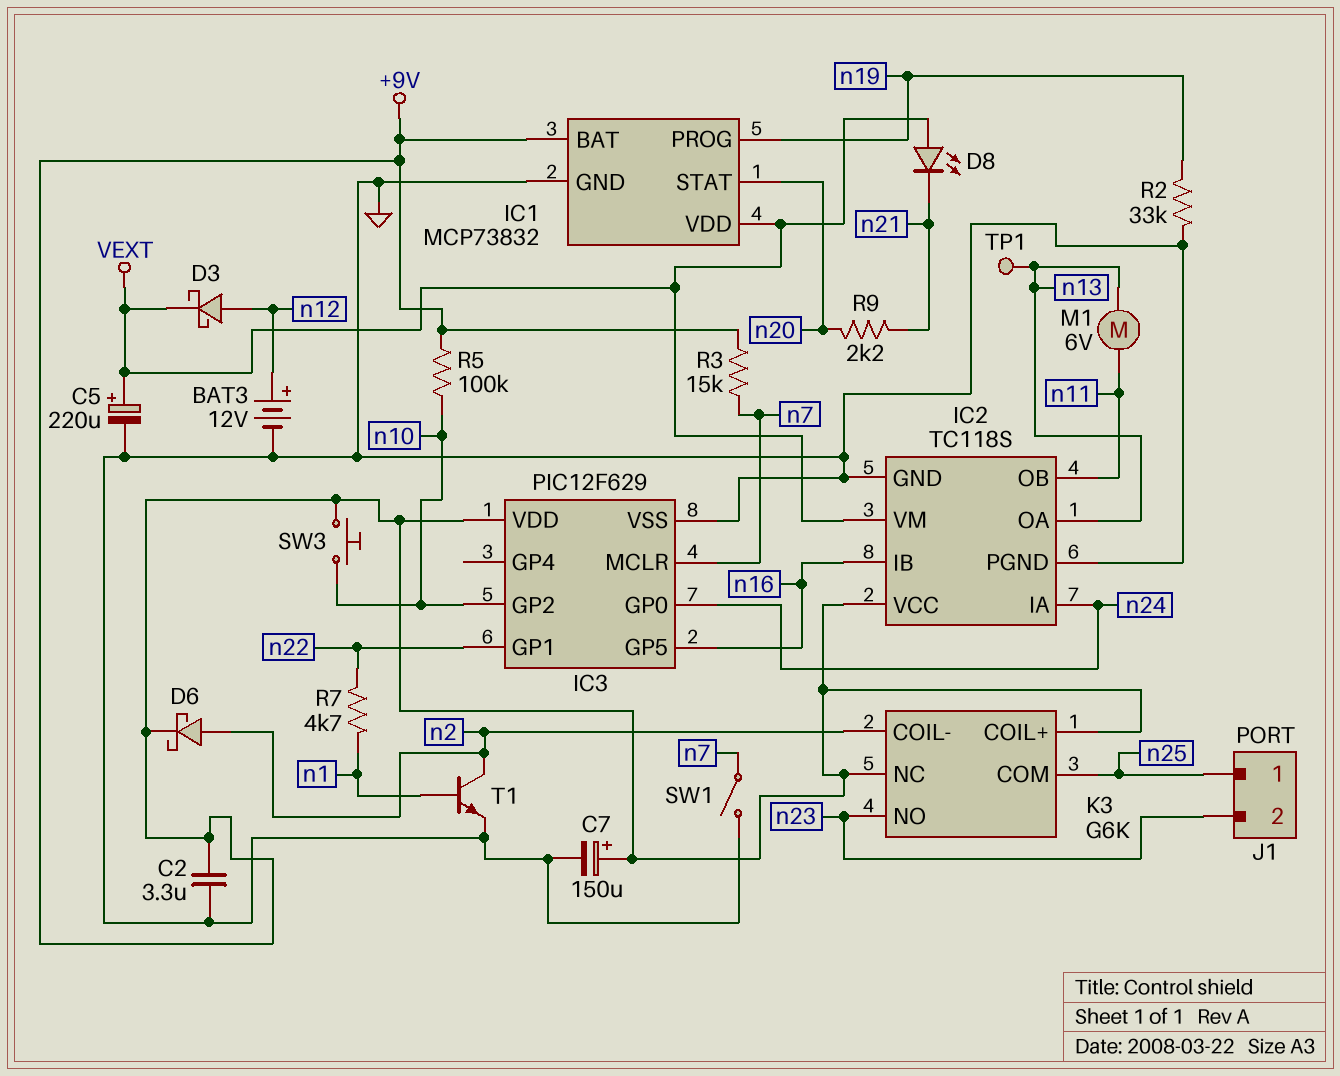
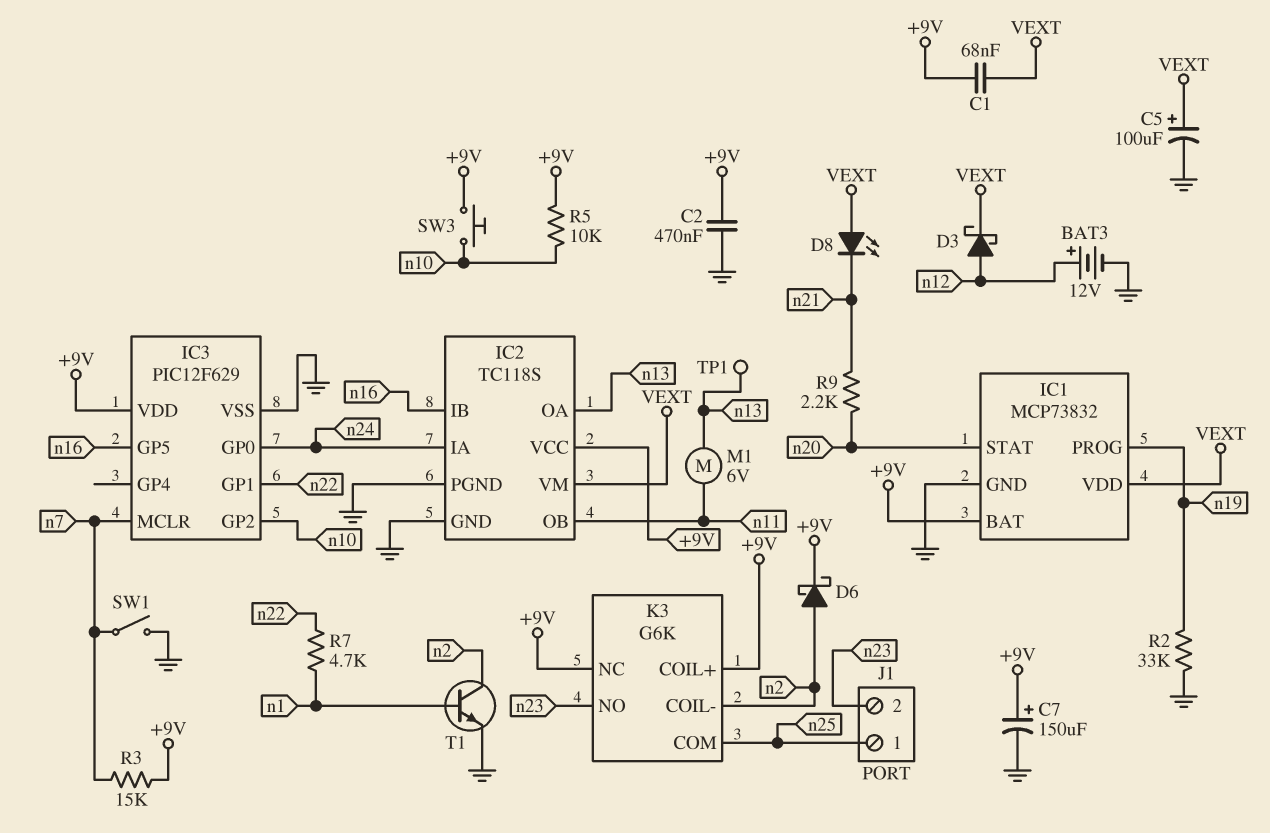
C1: none -> 68nF (+9V, VEXT)
C2: 3.3uF (+9V, GND) -> 470nF (+9V, GND)
C5: 220uF (plus VEXT, minus GND) -> 100uF (plus VEXT, minus GND)
R5: 100k (+9V, n10) -> 10k (+9V, n10)

